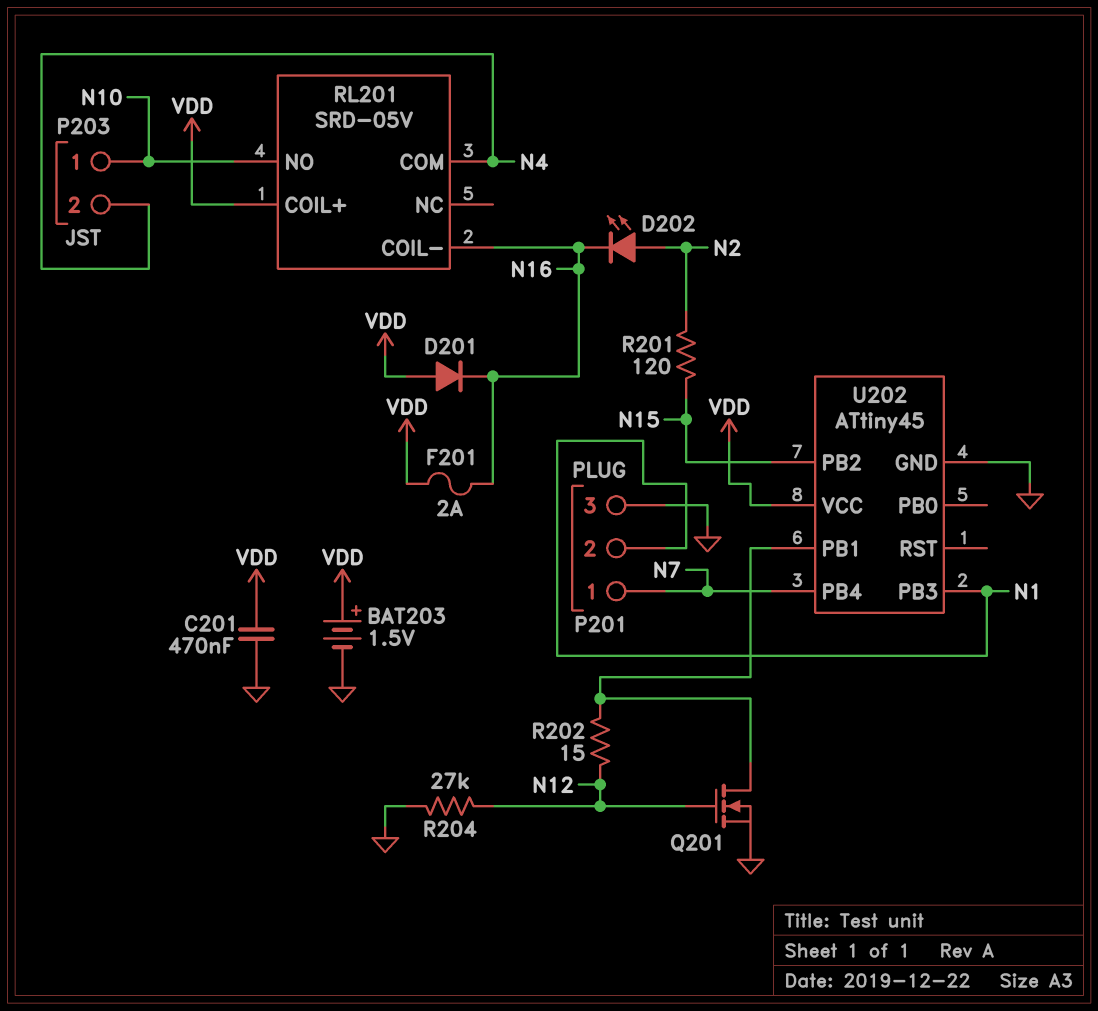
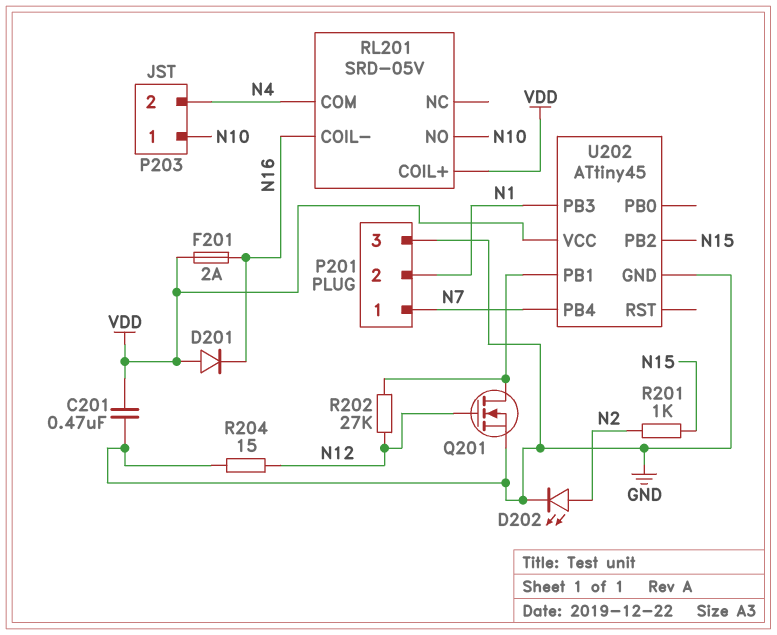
BAT203: 1.5V (plus VDD, minus GND) -> none
D202: LED (A N2, K N16) -> LED (A N2, K GND)
R201: 120 (N2, N15) -> 1k (N2, N15)
R202: 15 (N12, U202/PB1) -> 27k (N12, U202/PB1)
R204: 27k (GND, N12) -> 15 (GND, N12)

